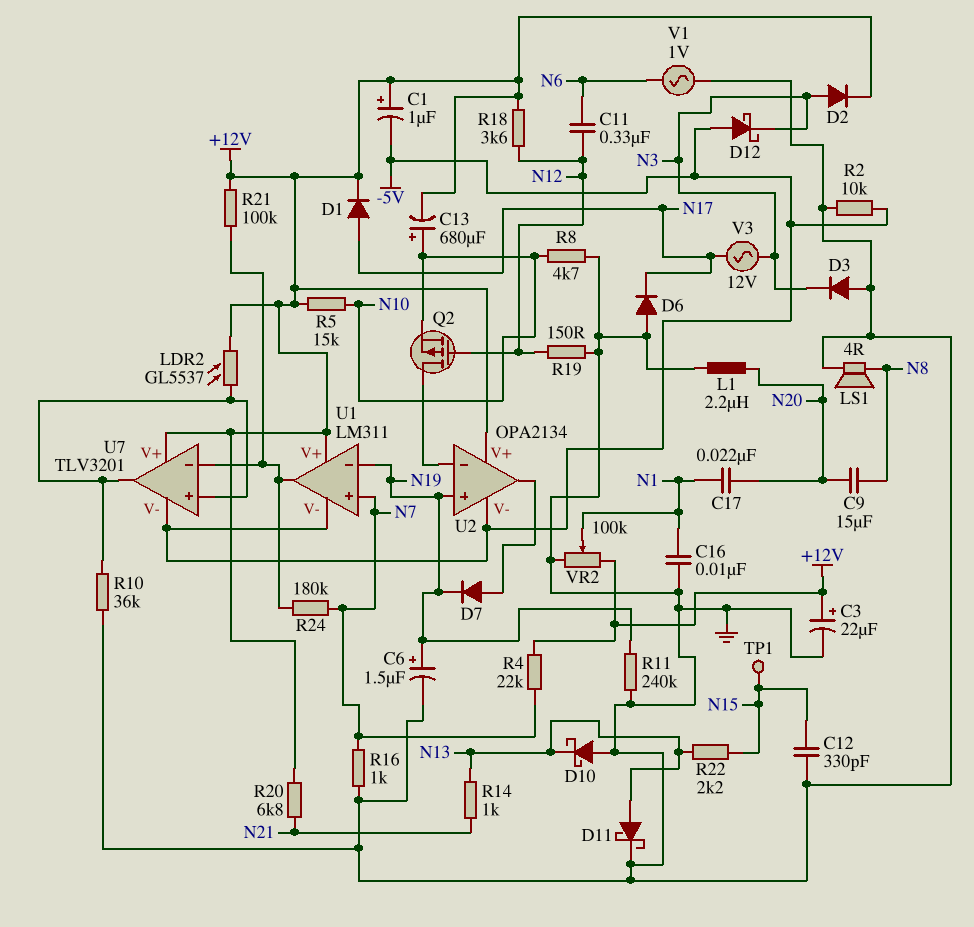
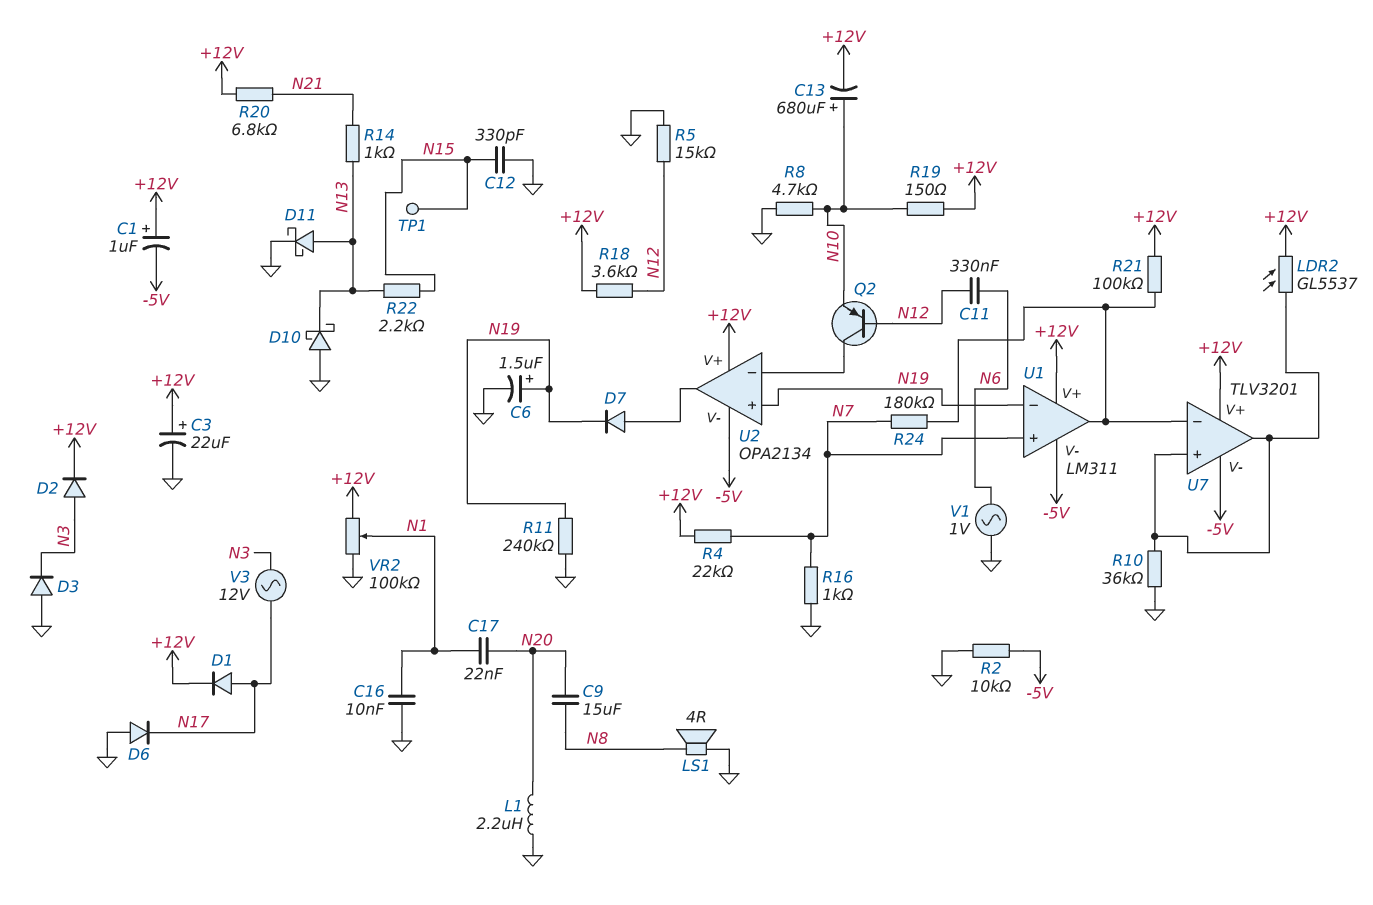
D12: schottky (A -5V, K N3) -> none
Q2: PMOS (G N12, D U2/in-, S N10) -> PNP (B N12, C U2/in-, E N10)
R5: 15k (+12V, N10) -> 15k (GND, N12)
R19: 150 (GND, N12) -> 150 (+12V, N10)

